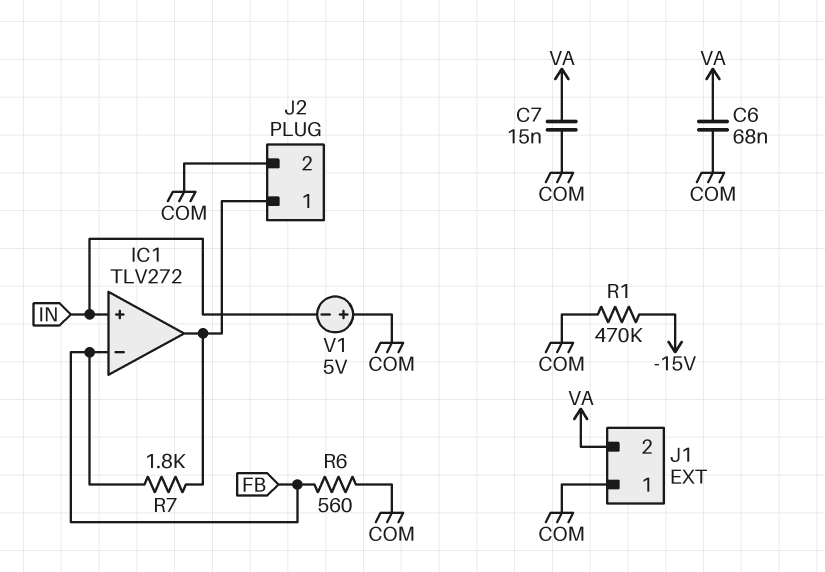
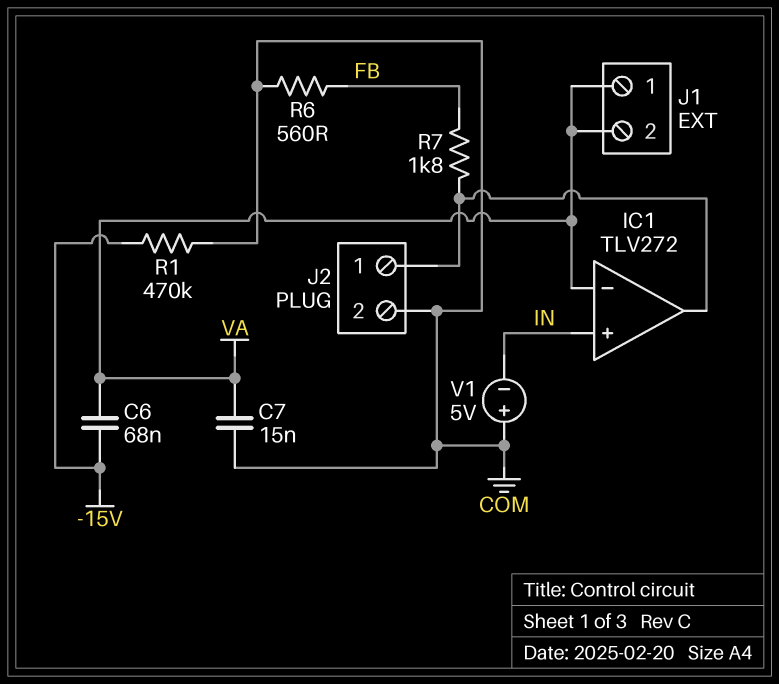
C6: 68nF (COM, VA) -> 68nF (-15V, VA)
IC1 pin in-: FB -> VA
J1 pin 1: COM -> VA

